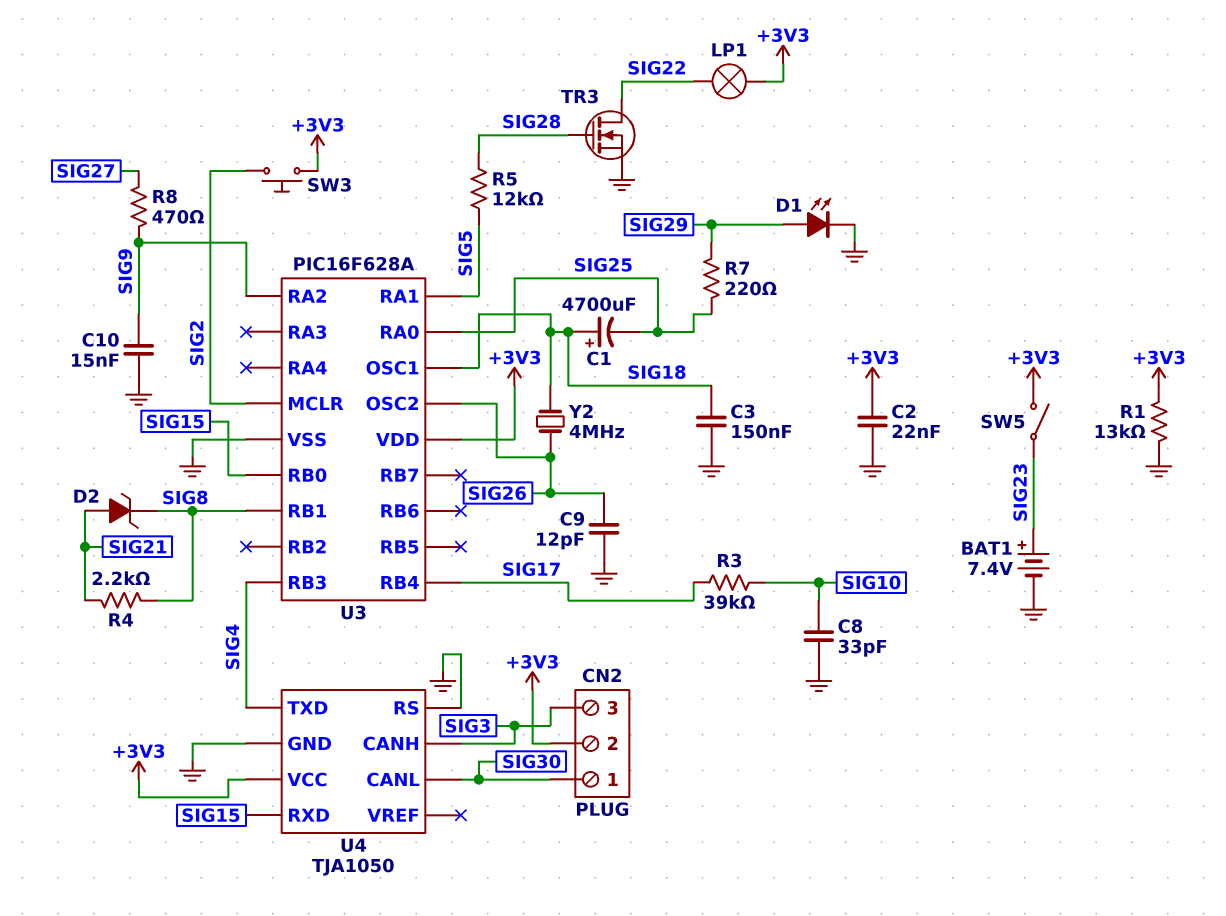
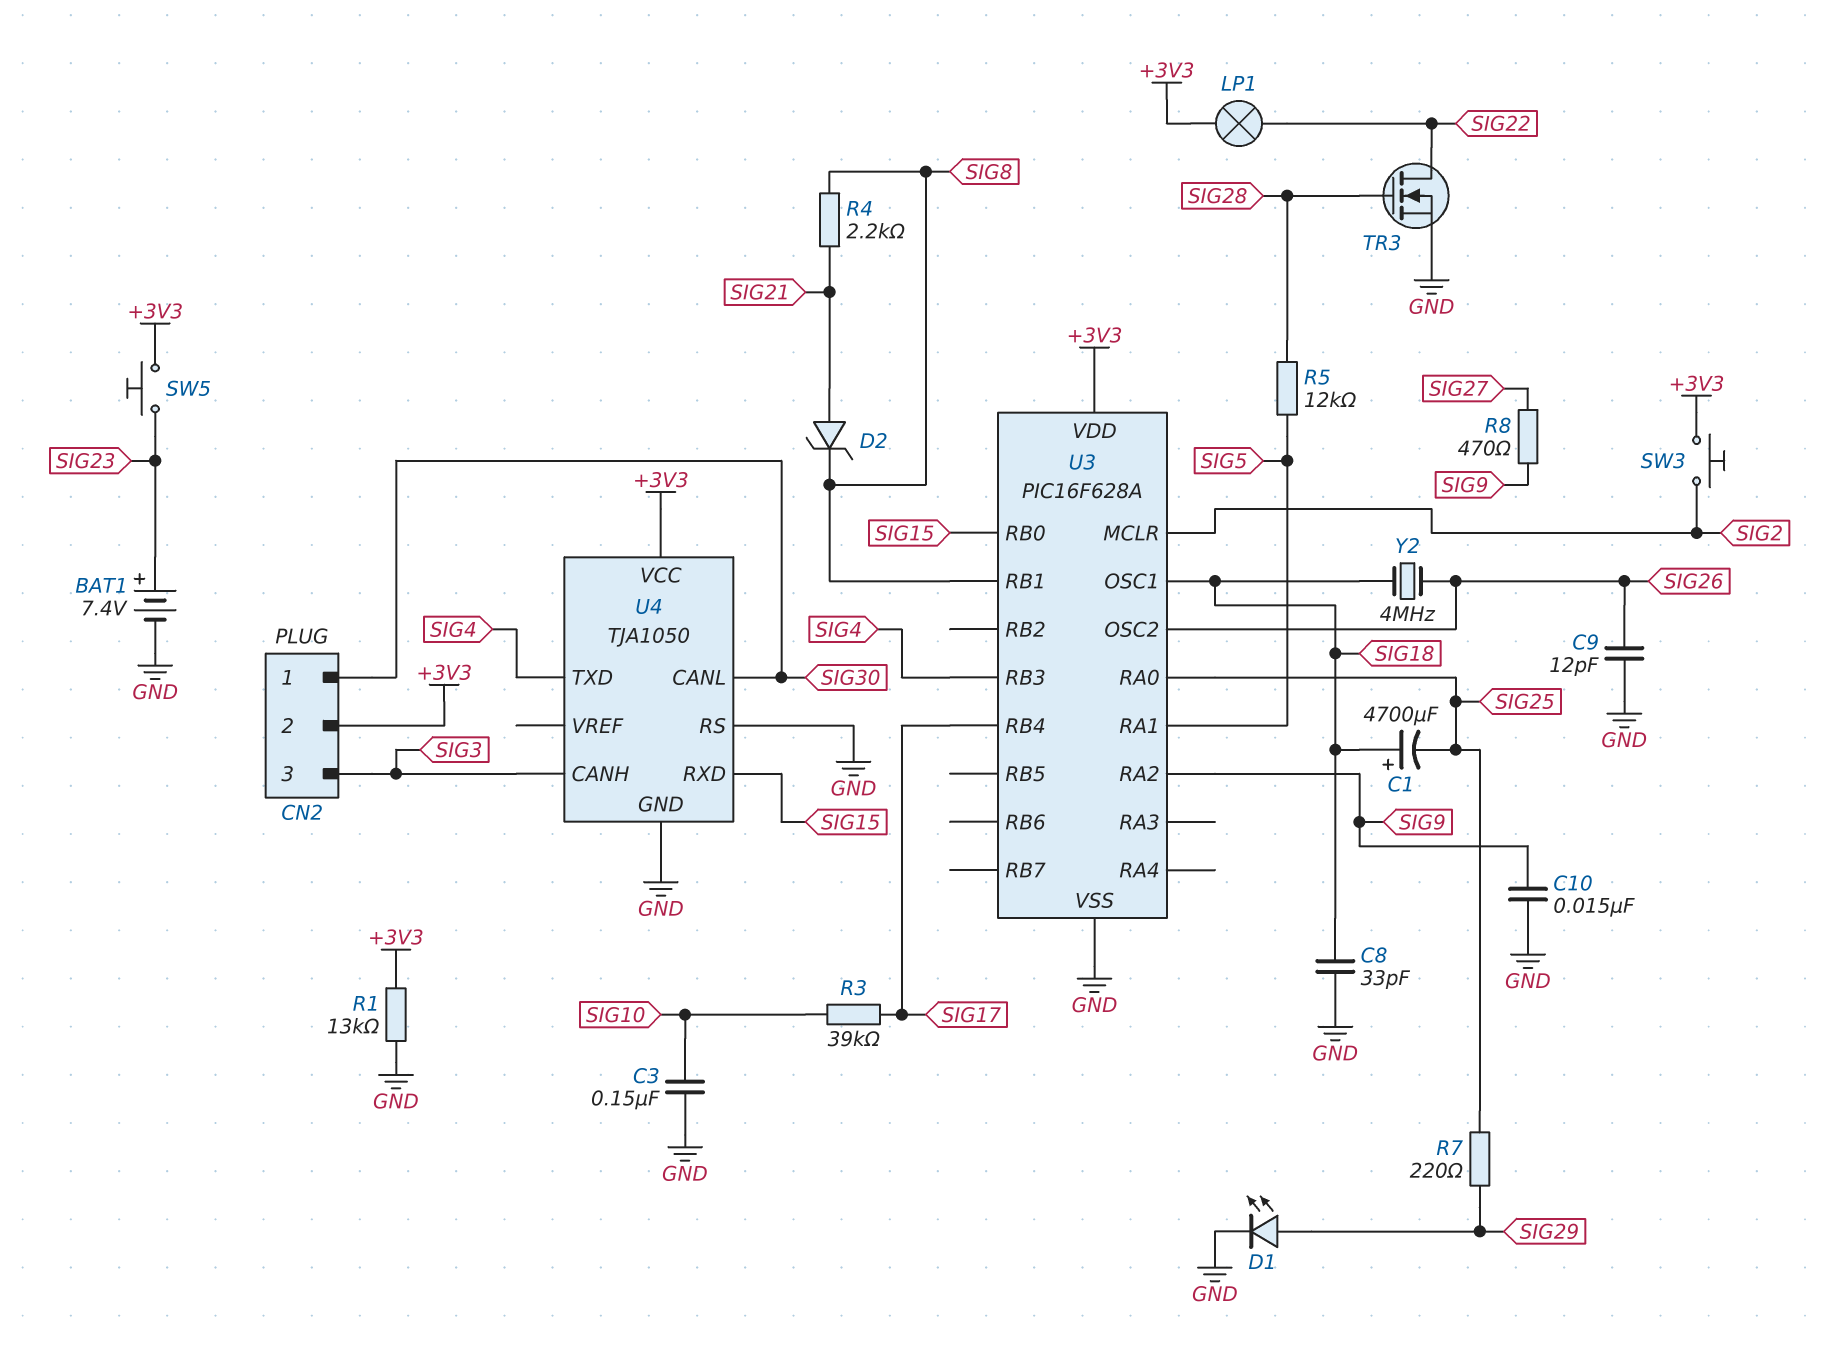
C2: 22nF (+3V3, GND) -> none
C3: 150nF (GND, SIG18) -> 150nF (GND, SIG10)
C8: 33pF (GND, SIG10) -> 33pF (GND, SIG18)
SW5: switch (+3V3, SIG23) -> button (+3V3, SIG23)

